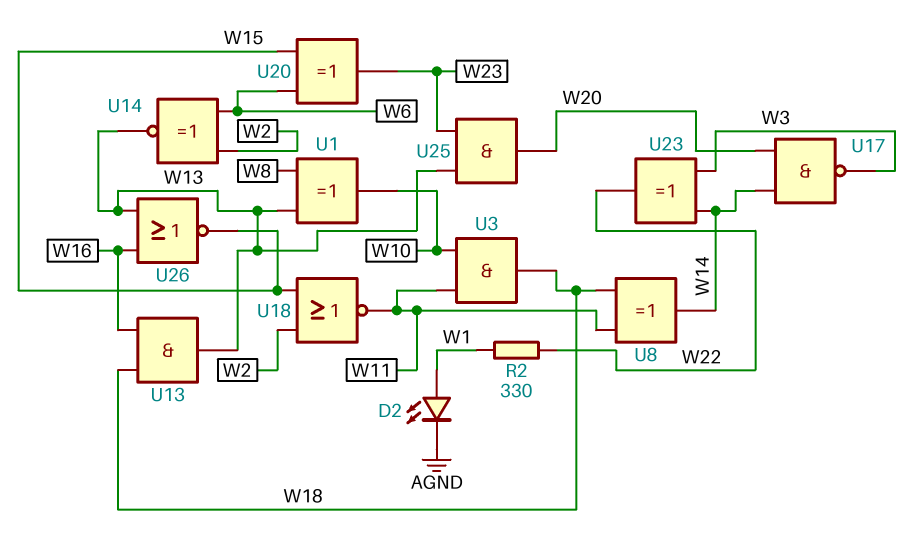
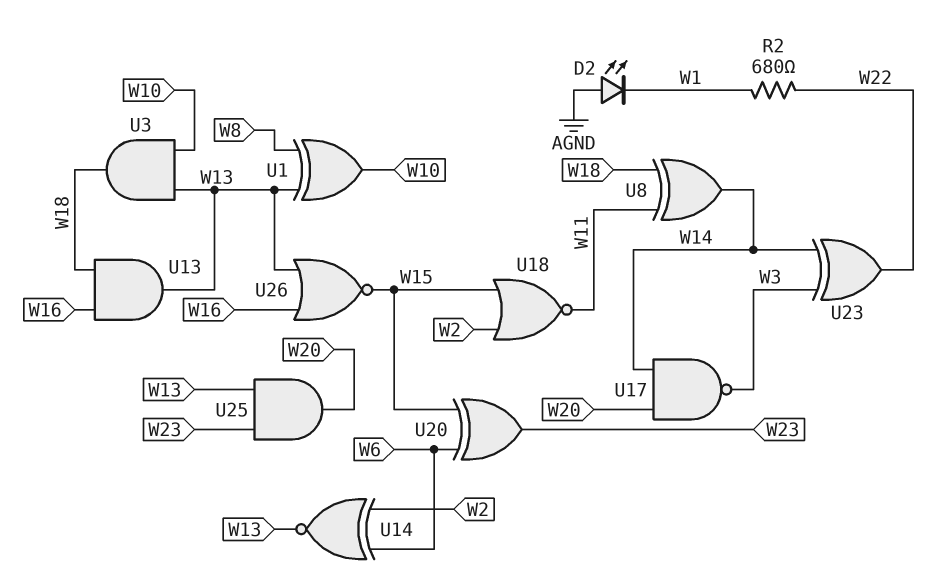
D2: LED (A W1, K AGND) -> LED (A AGND, K W1)
R2: 330 (W1, W22) -> 680 (W1, W22)
U3: AND (in W10, in W11, out W18) -> AND (in W10, in W13, out W18)

